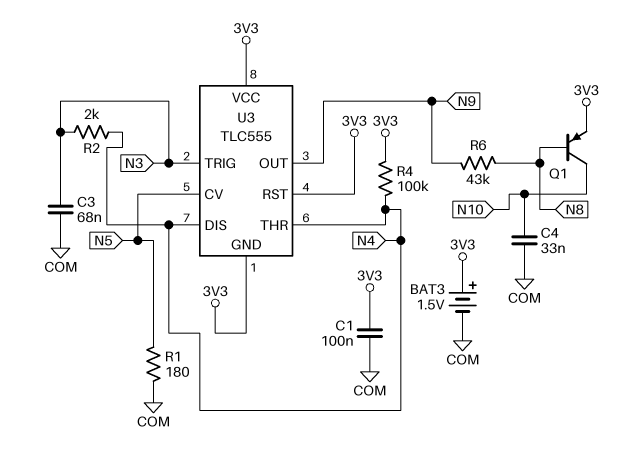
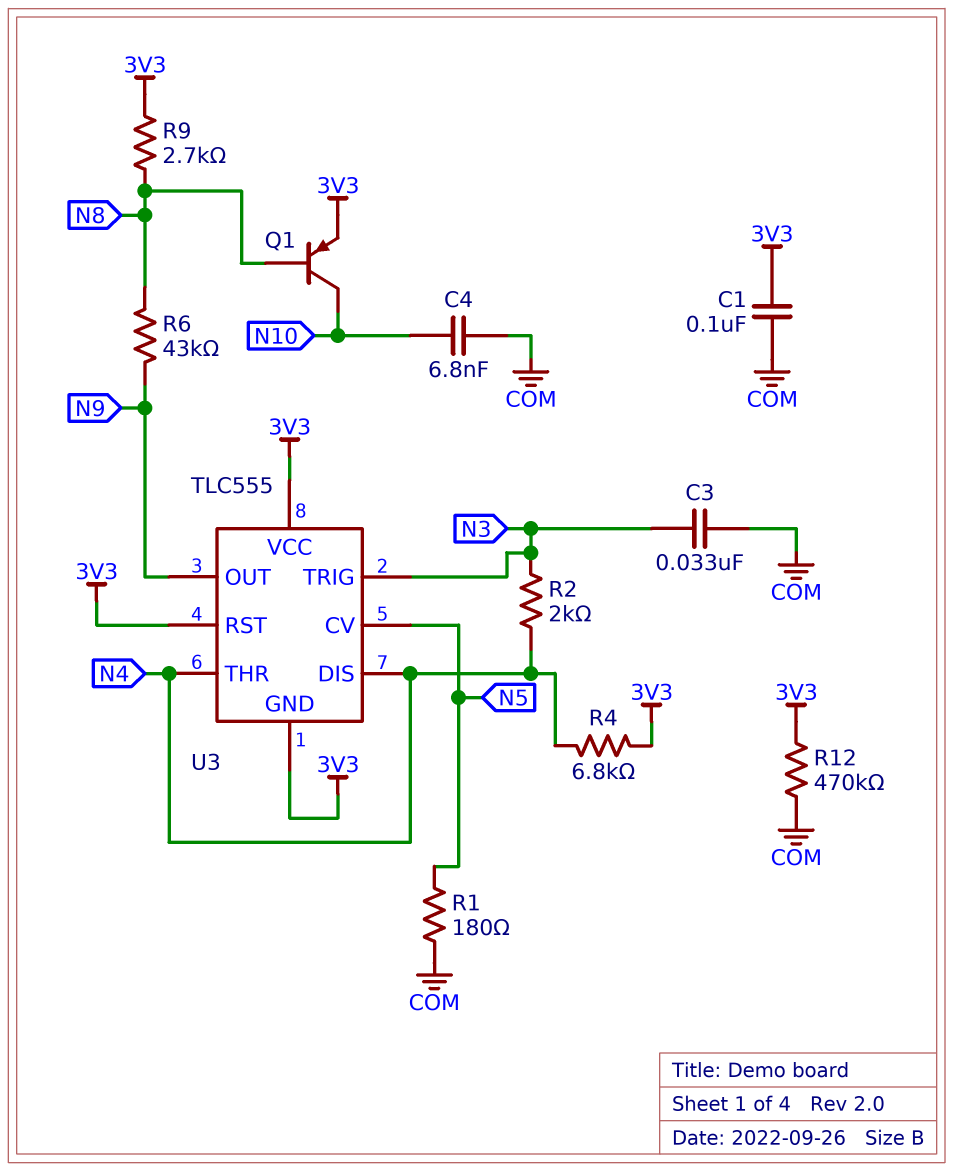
BAT3: 1.5V (plus 3V3, minus COM) -> none
C3: 68nF (COM, N3) -> 33nF (COM, N3)
C4: 33nF (COM, N10) -> 6.8nF (COM, N10)
R4: 100k (3V3, N4) -> 6.8k (3V3, N4)
R9: none -> 2.7k (3V3, N8)
R12: none -> 470k (3V3, COM)

